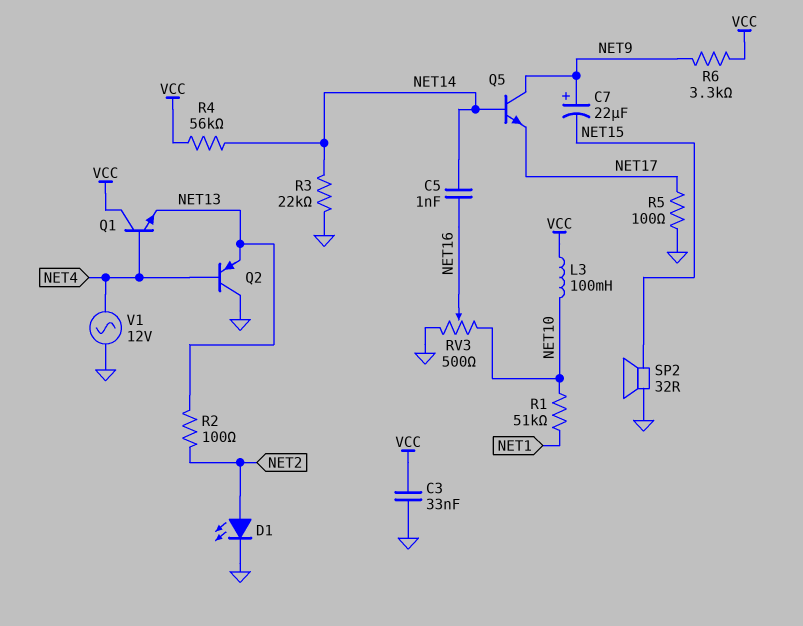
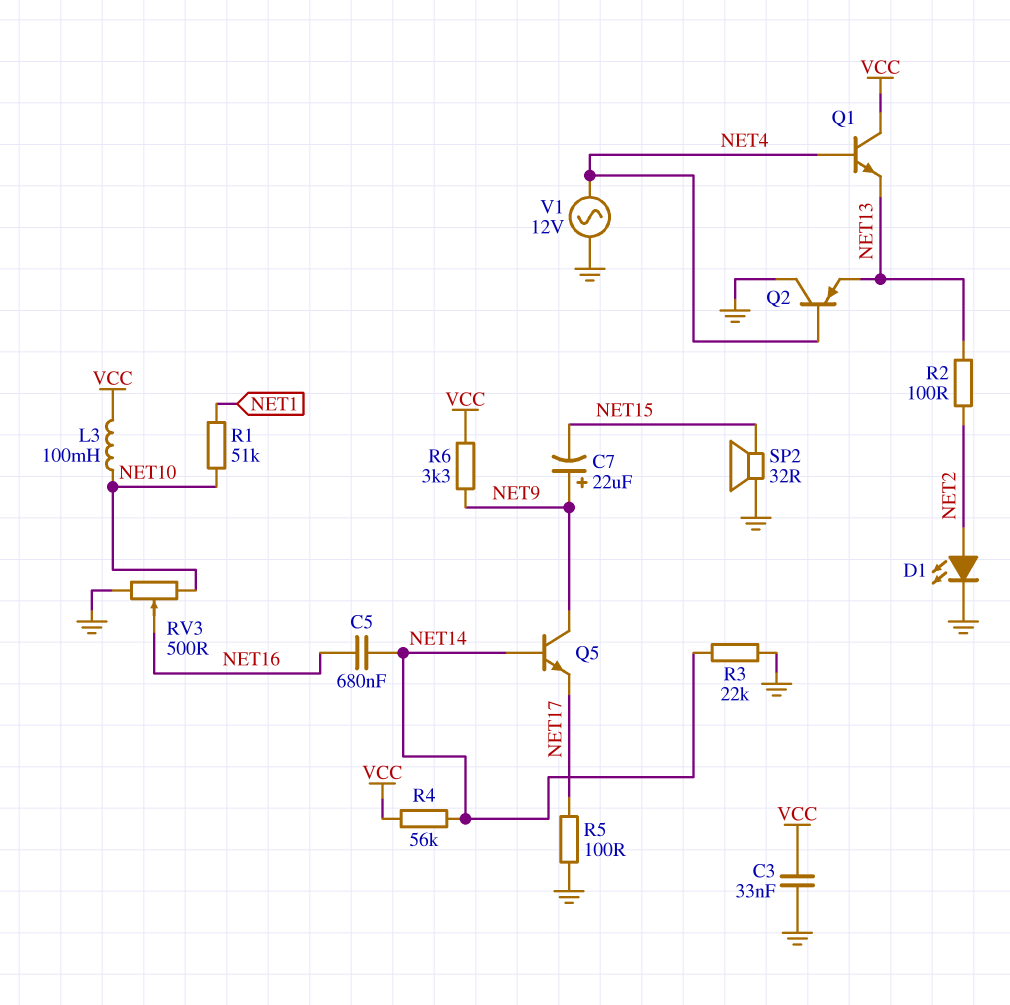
C5: 1nF (NET14, NET16) -> 680nF (NET14, NET16)

